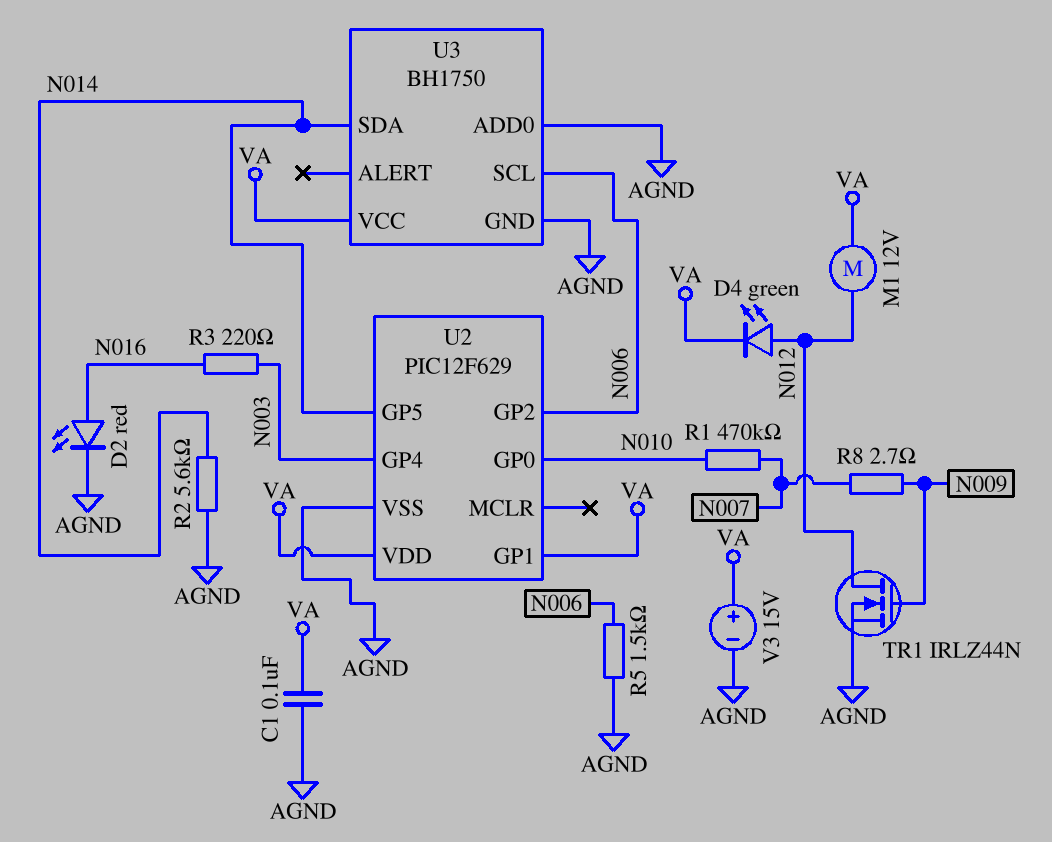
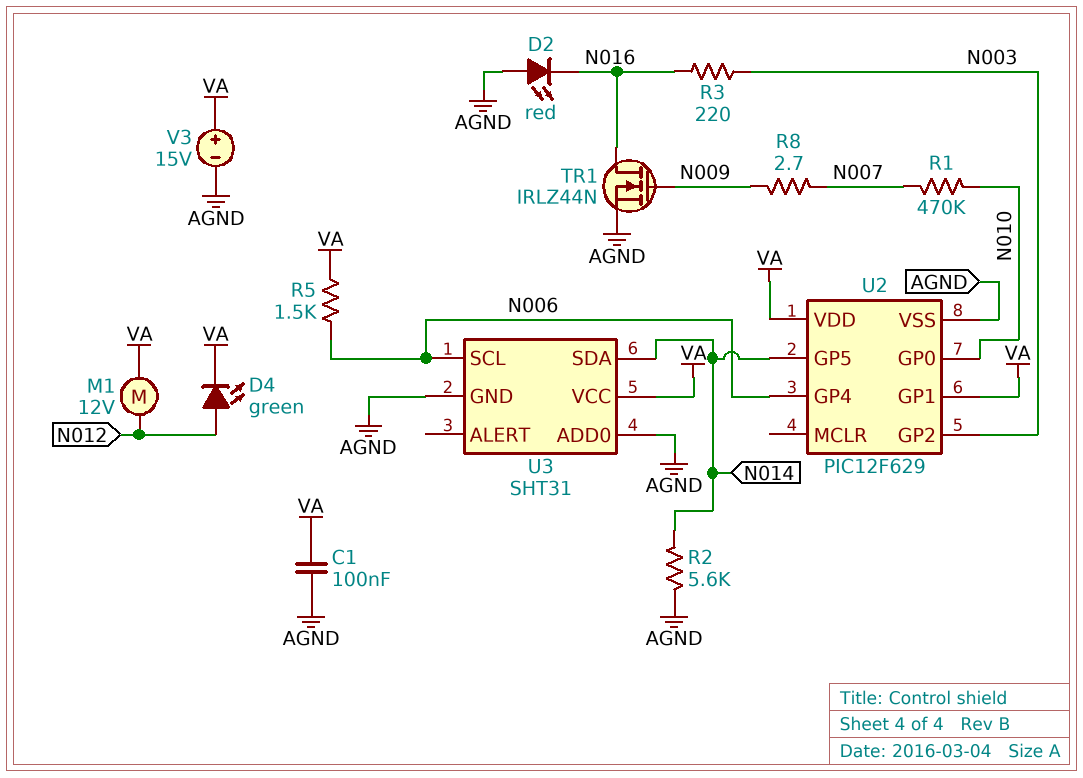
D2: LED red (A N016, K AGND) -> LED red (A AGND, K N016)
R5: 1.5k (AGND, N006) -> 1.5k (N006, VA)
TR1: NMOS IRLZ44N (G N009, D N012, S AGND) -> NMOS IRLZ44N (G N009, D N016, S AGND)
U2 pin GP2: N006 -> N003
U2 pin GP4: N003 -> N006
U3: BH1750 -> SHT31

